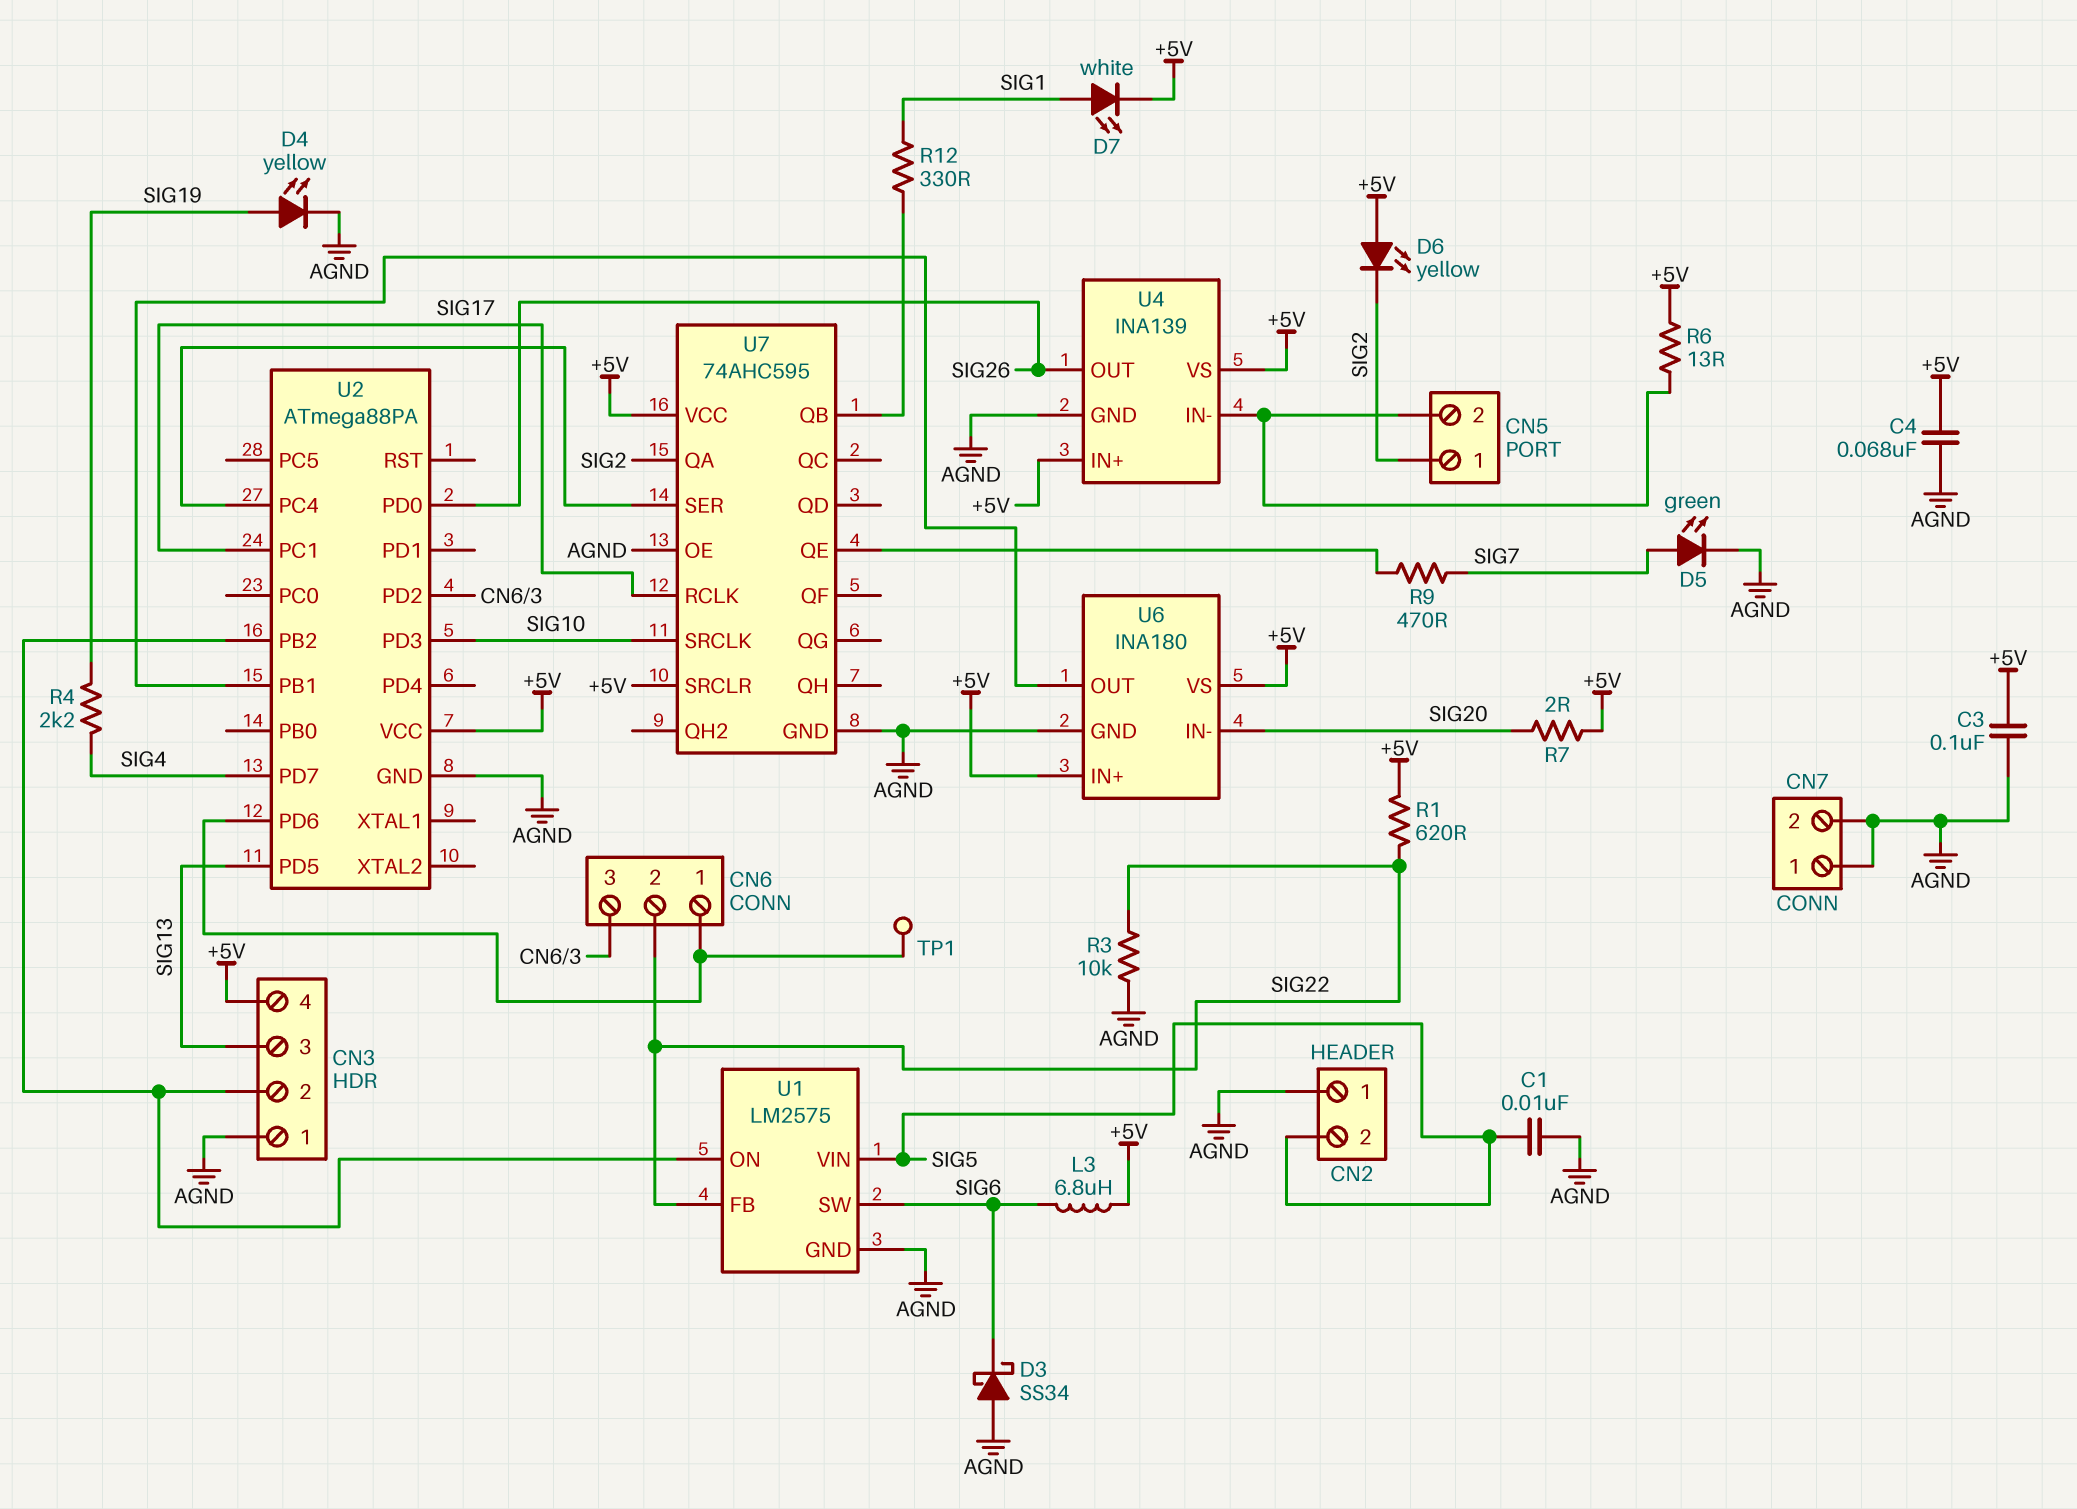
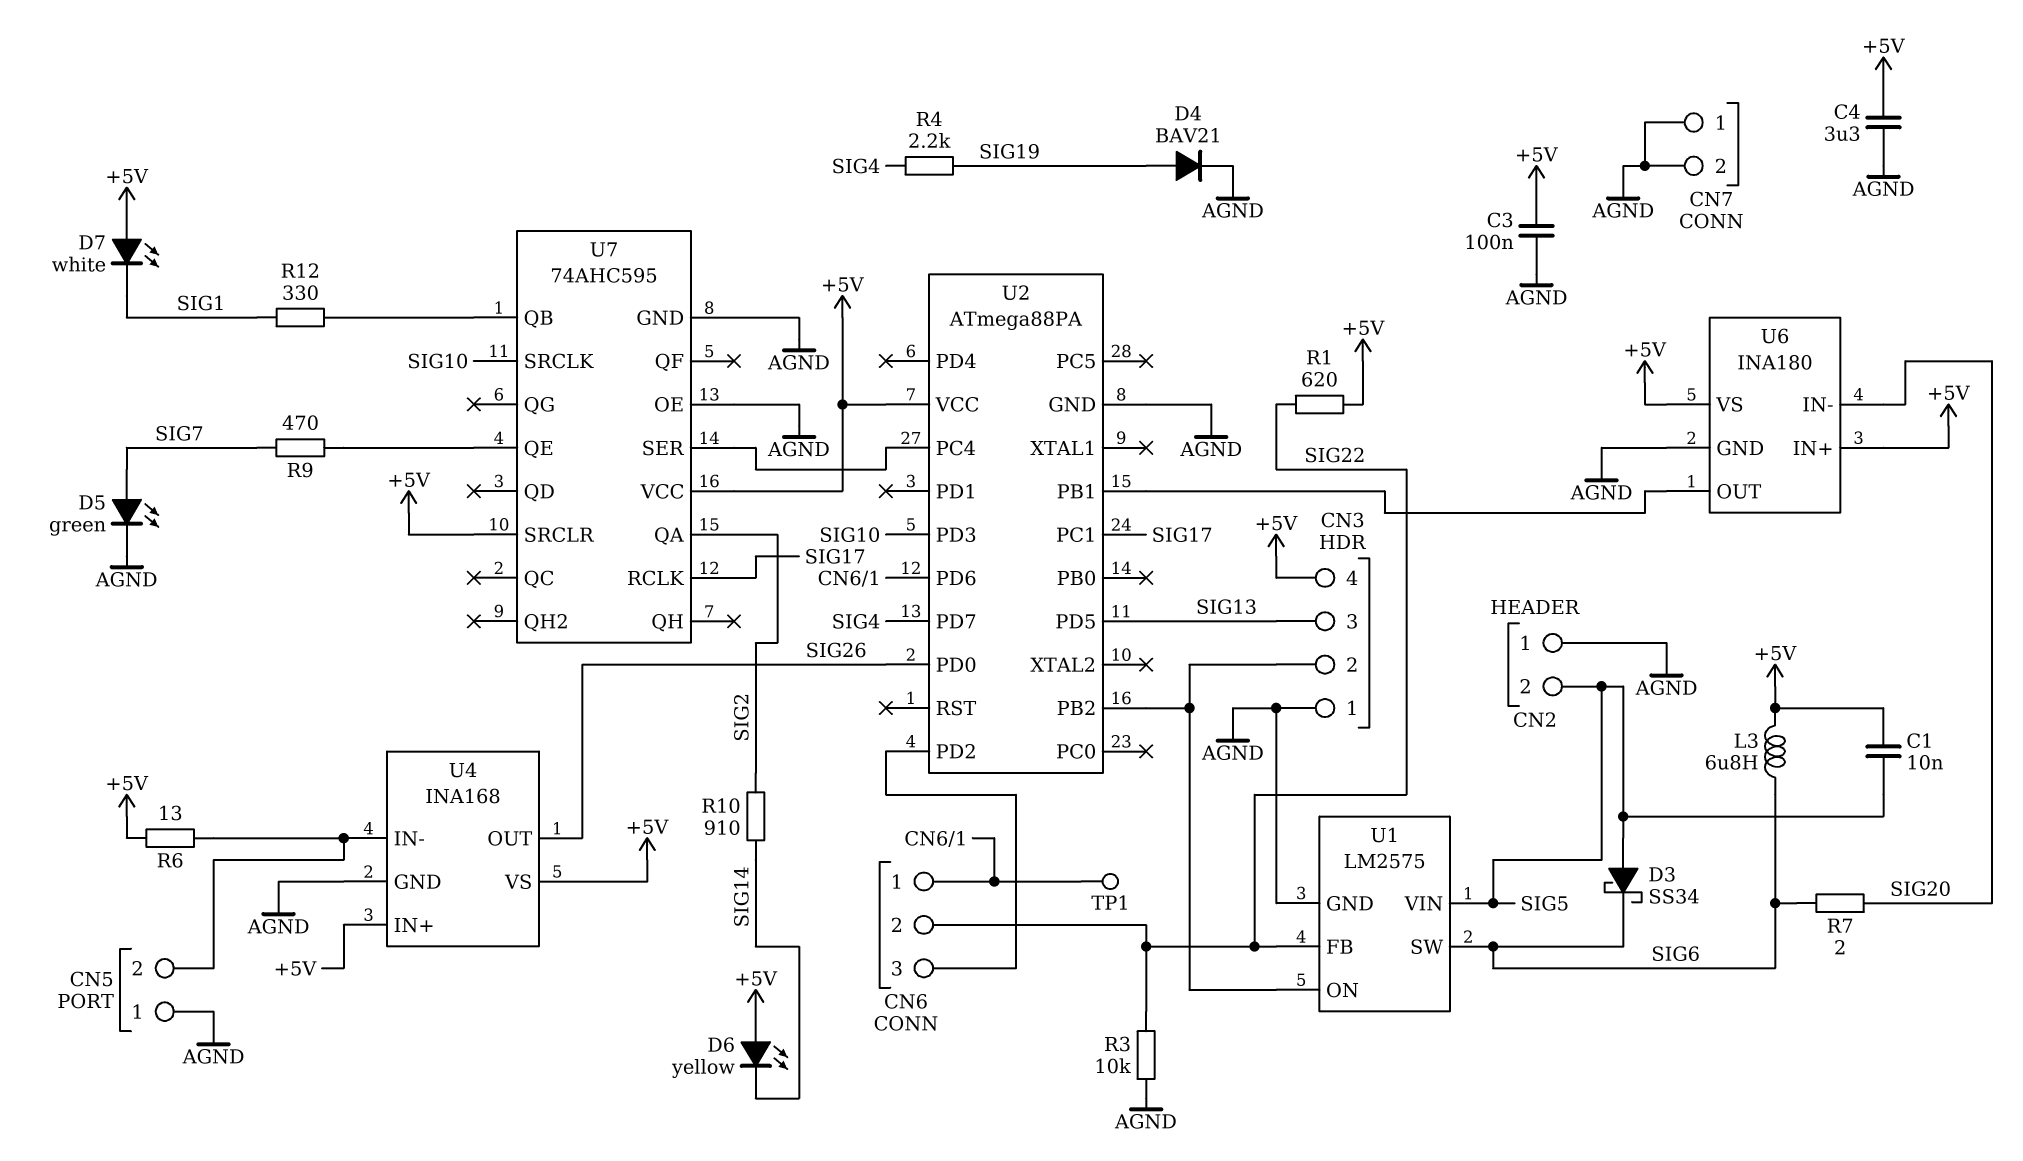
C1: 10nF (AGND, SIG5) -> 10nF (+5V, SIG5)
C4: 68nF (+5V, AGND) -> 3.3uF (+5V, AGND)
CN5 pin 1: SIG2 -> AGND
D3: schottky SS34 (A AGND, K SIG6) -> schottky SS34 (A SIG5, K SIG6)
D4: LED yellow (A SIG19, K AGND) -> diode BAV21 (A SIG19, K AGND)
D6: LED yellow (A +5V, K SIG2) -> LED yellow (A +5V, K SIG14)
D7: LED white (A SIG1, K +5V) -> LED white (A +5V, K SIG1)
R7: 2 (+5V, SIG20) -> 2 (SIG6, SIG20)
R10: none -> 910 (SIG2, SIG14)
U4: INA139 -> INA168

